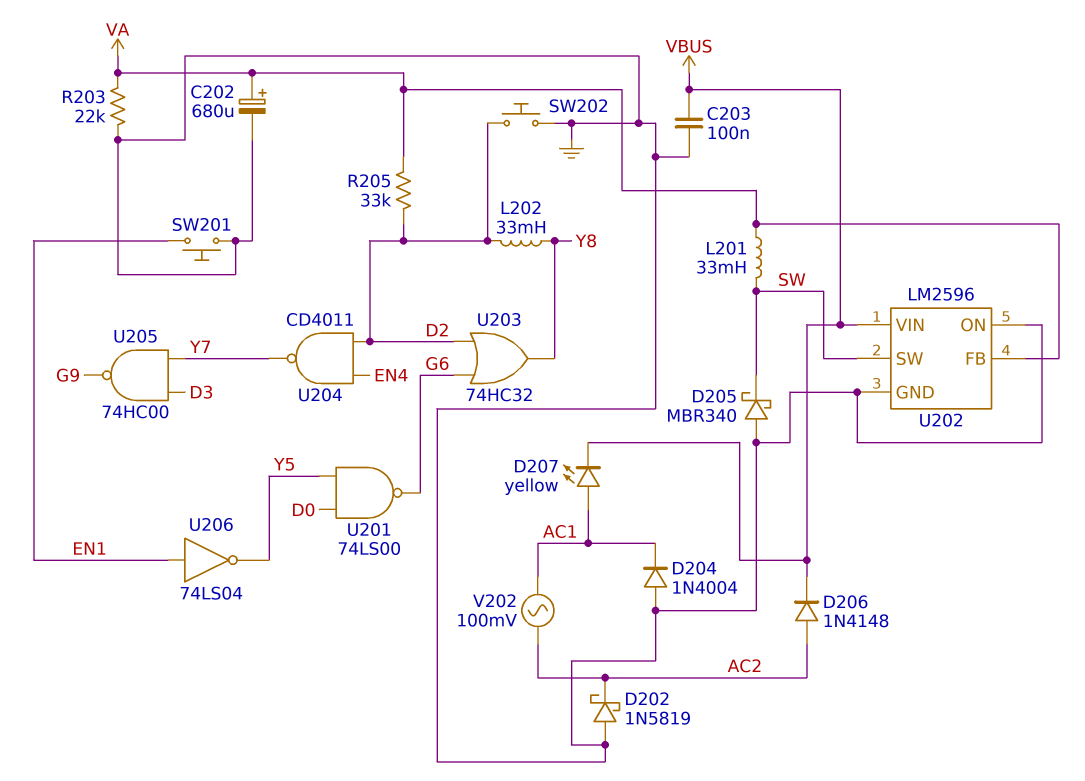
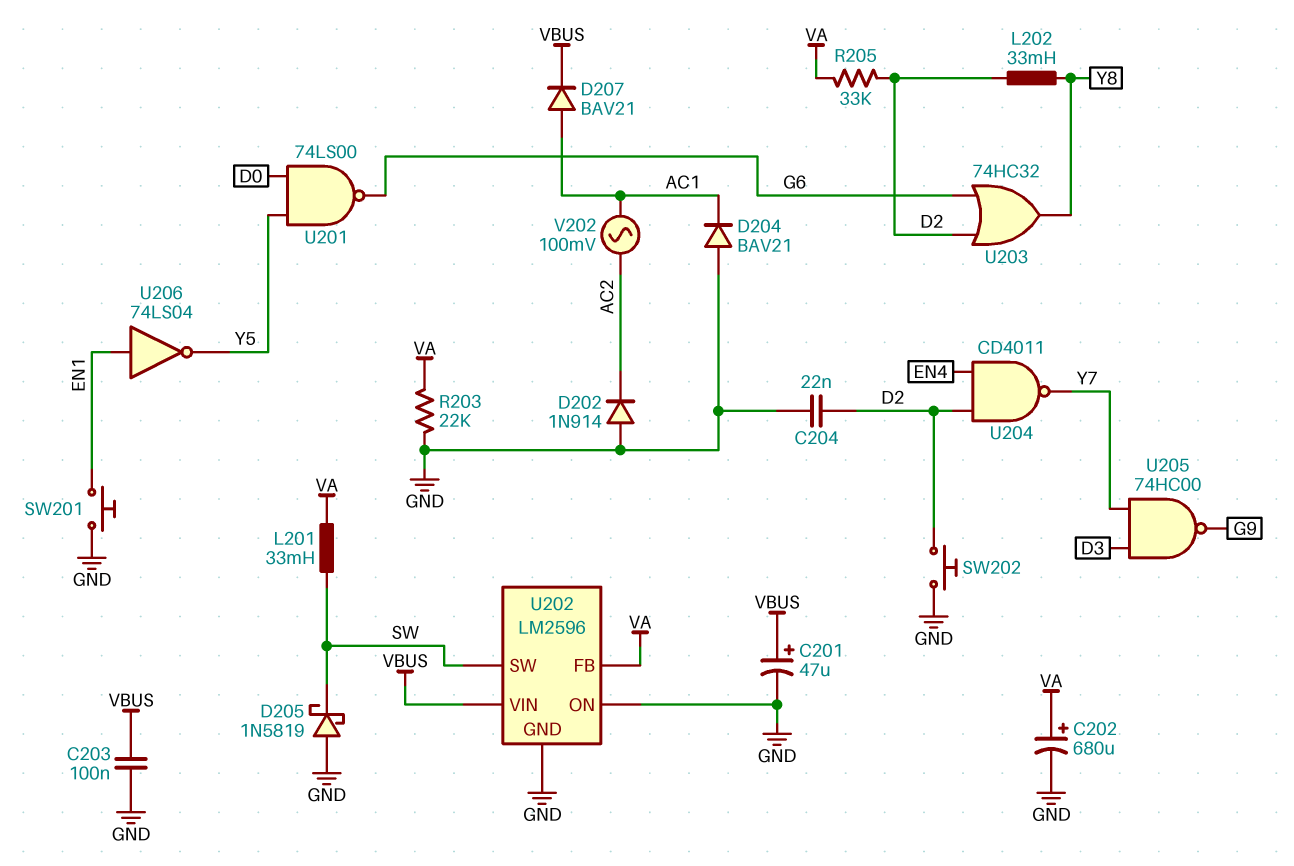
C201: none -> 47uF (plus VBUS, minus GND)
C204: none -> 22nF (D2, GND)
D202: schottky 1N5819 (A GND, K AC2) -> diode 1N914 (A GND, K AC2)
D204: diode 1N4004 (A GND, K AC1) -> diode BAV21 (A GND, K AC1)
D205: schottky MBR340 (A GND, K SW) -> schottky 1N5819 (A GND, K SW)
D206: diode 1N4148 (A AC2, K VBUS) -> none
D207: LED yellow (A AC1, K VBUS) -> diode BAV21 (A AC1, K VBUS)

